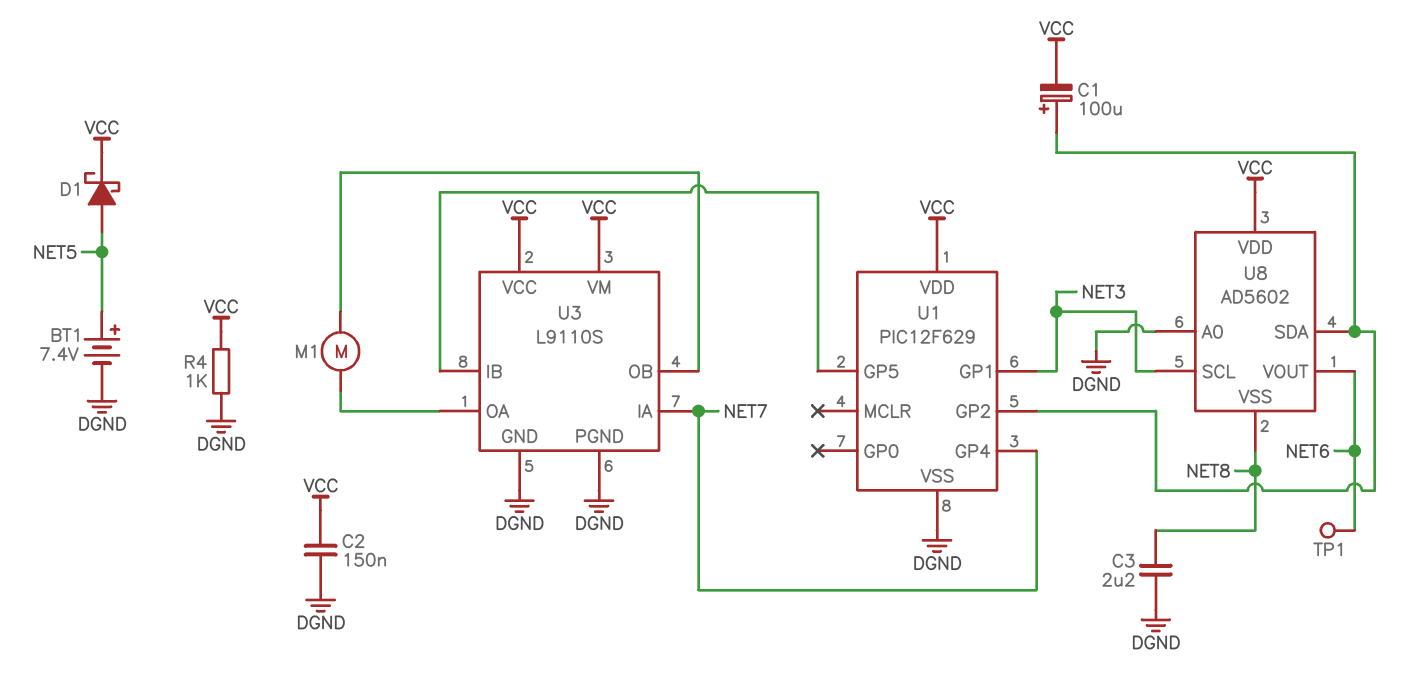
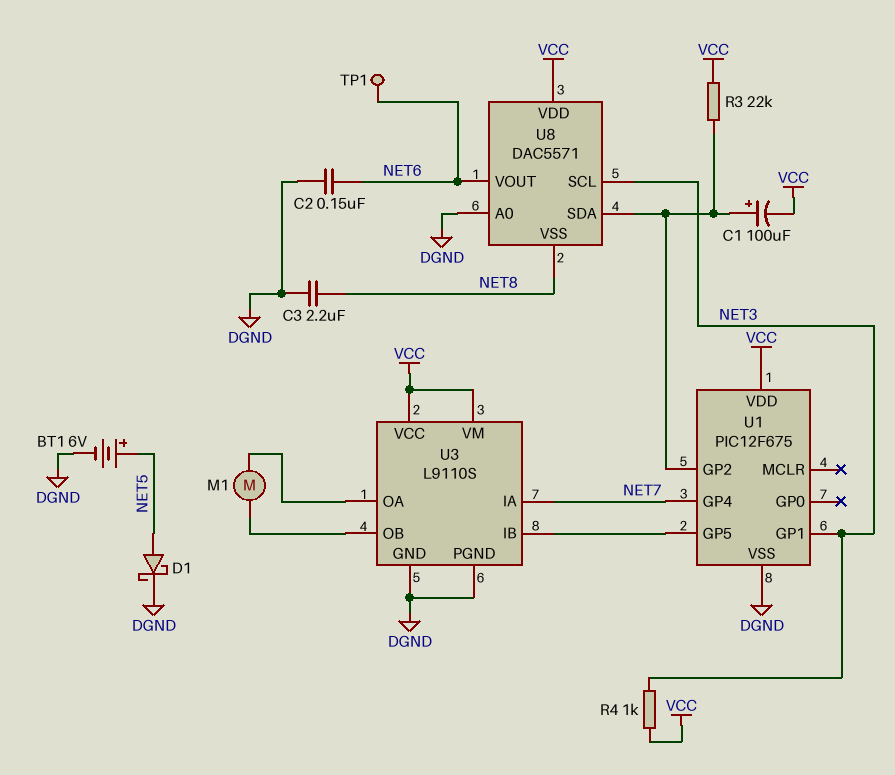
BT1: 7.4V (plus NET5, minus DGND) -> 6V (plus NET5, minus DGND)
C2: 150nF (DGND, VCC) -> 150nF (DGND, NET6)
D1: schottky (A NET5, K VCC) -> schottky (A NET5, K DGND)
R3: none -> 22k (U1/GP2, VCC)
R4: 1k (DGND, VCC) -> 1k (NET3, VCC)
U1: PIC12F629 -> PIC12F675
U8: AD5602 -> DAC5571

